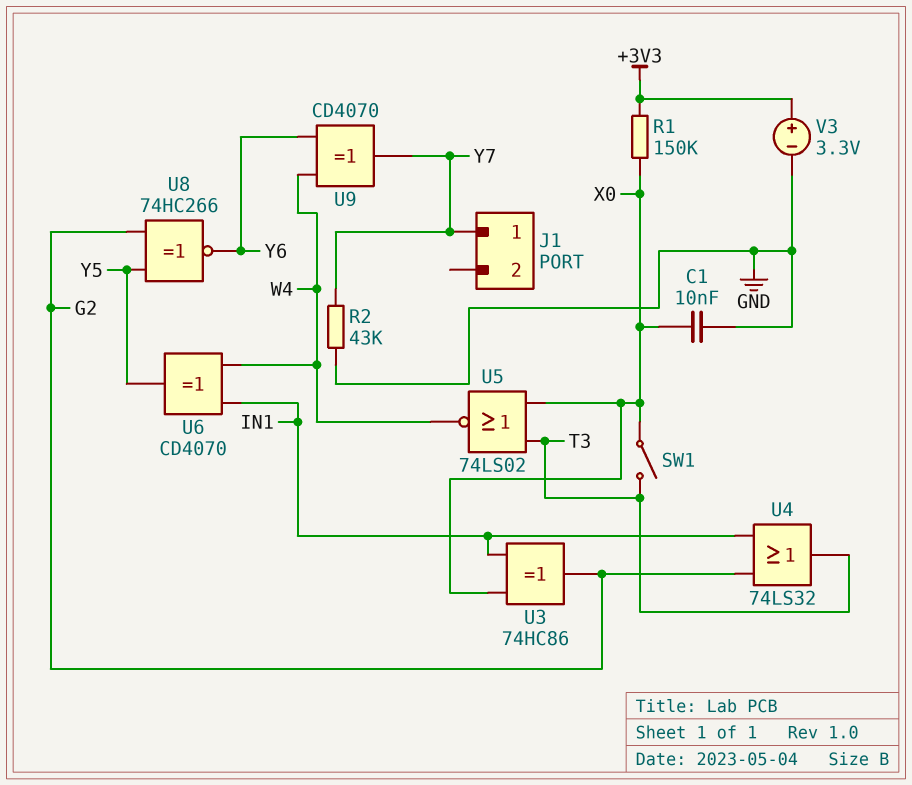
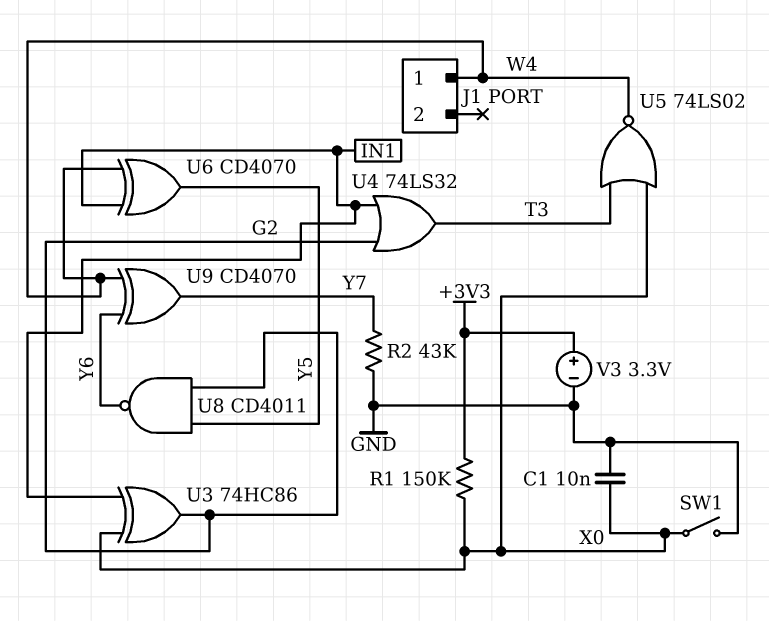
J1 pin 1: Y7 -> W4
SW1: switch (T3, X0) -> switch (GND, X0)
U8: XNOR 74HC266 (in G2, in Y5, out Y6) -> NAND CD4011 (in G2, in Y5, out Y6)

